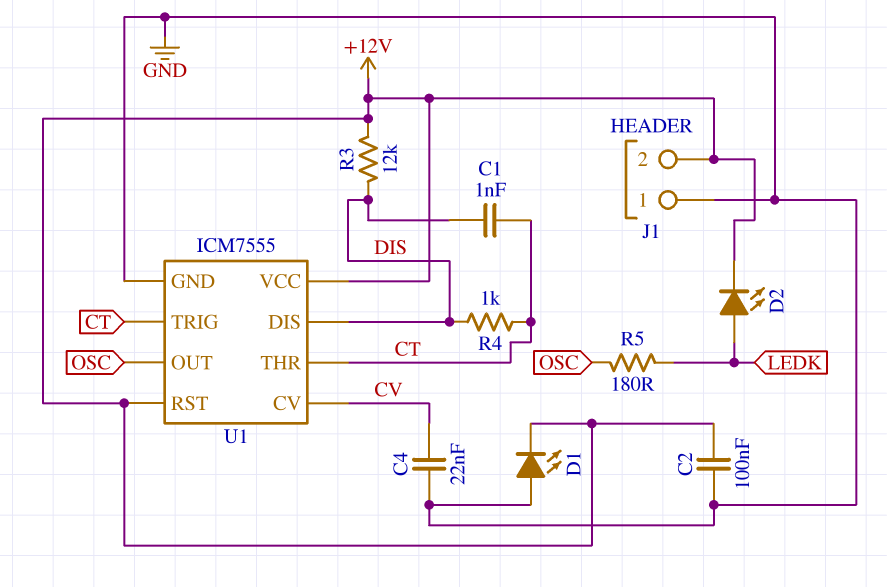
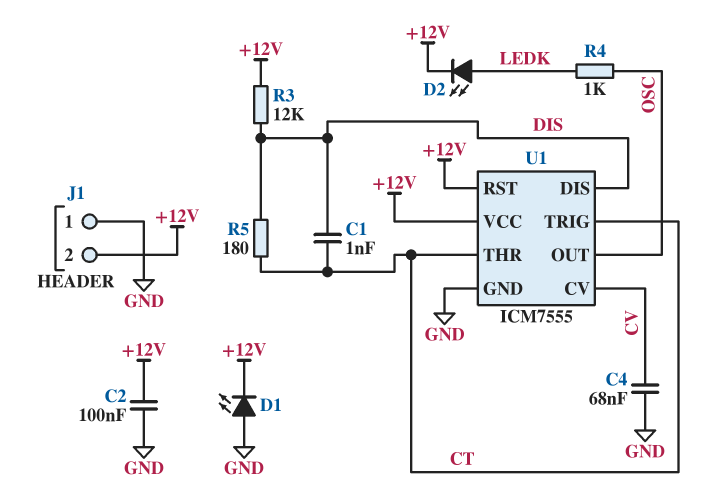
C4: 22nF (CV, GND) -> 68nF (CV, GND)
R4: 1k (CT, DIS) -> 1k (LEDK, OSC)
R5: 180 (LEDK, OSC) -> 180 (CT, DIS)

